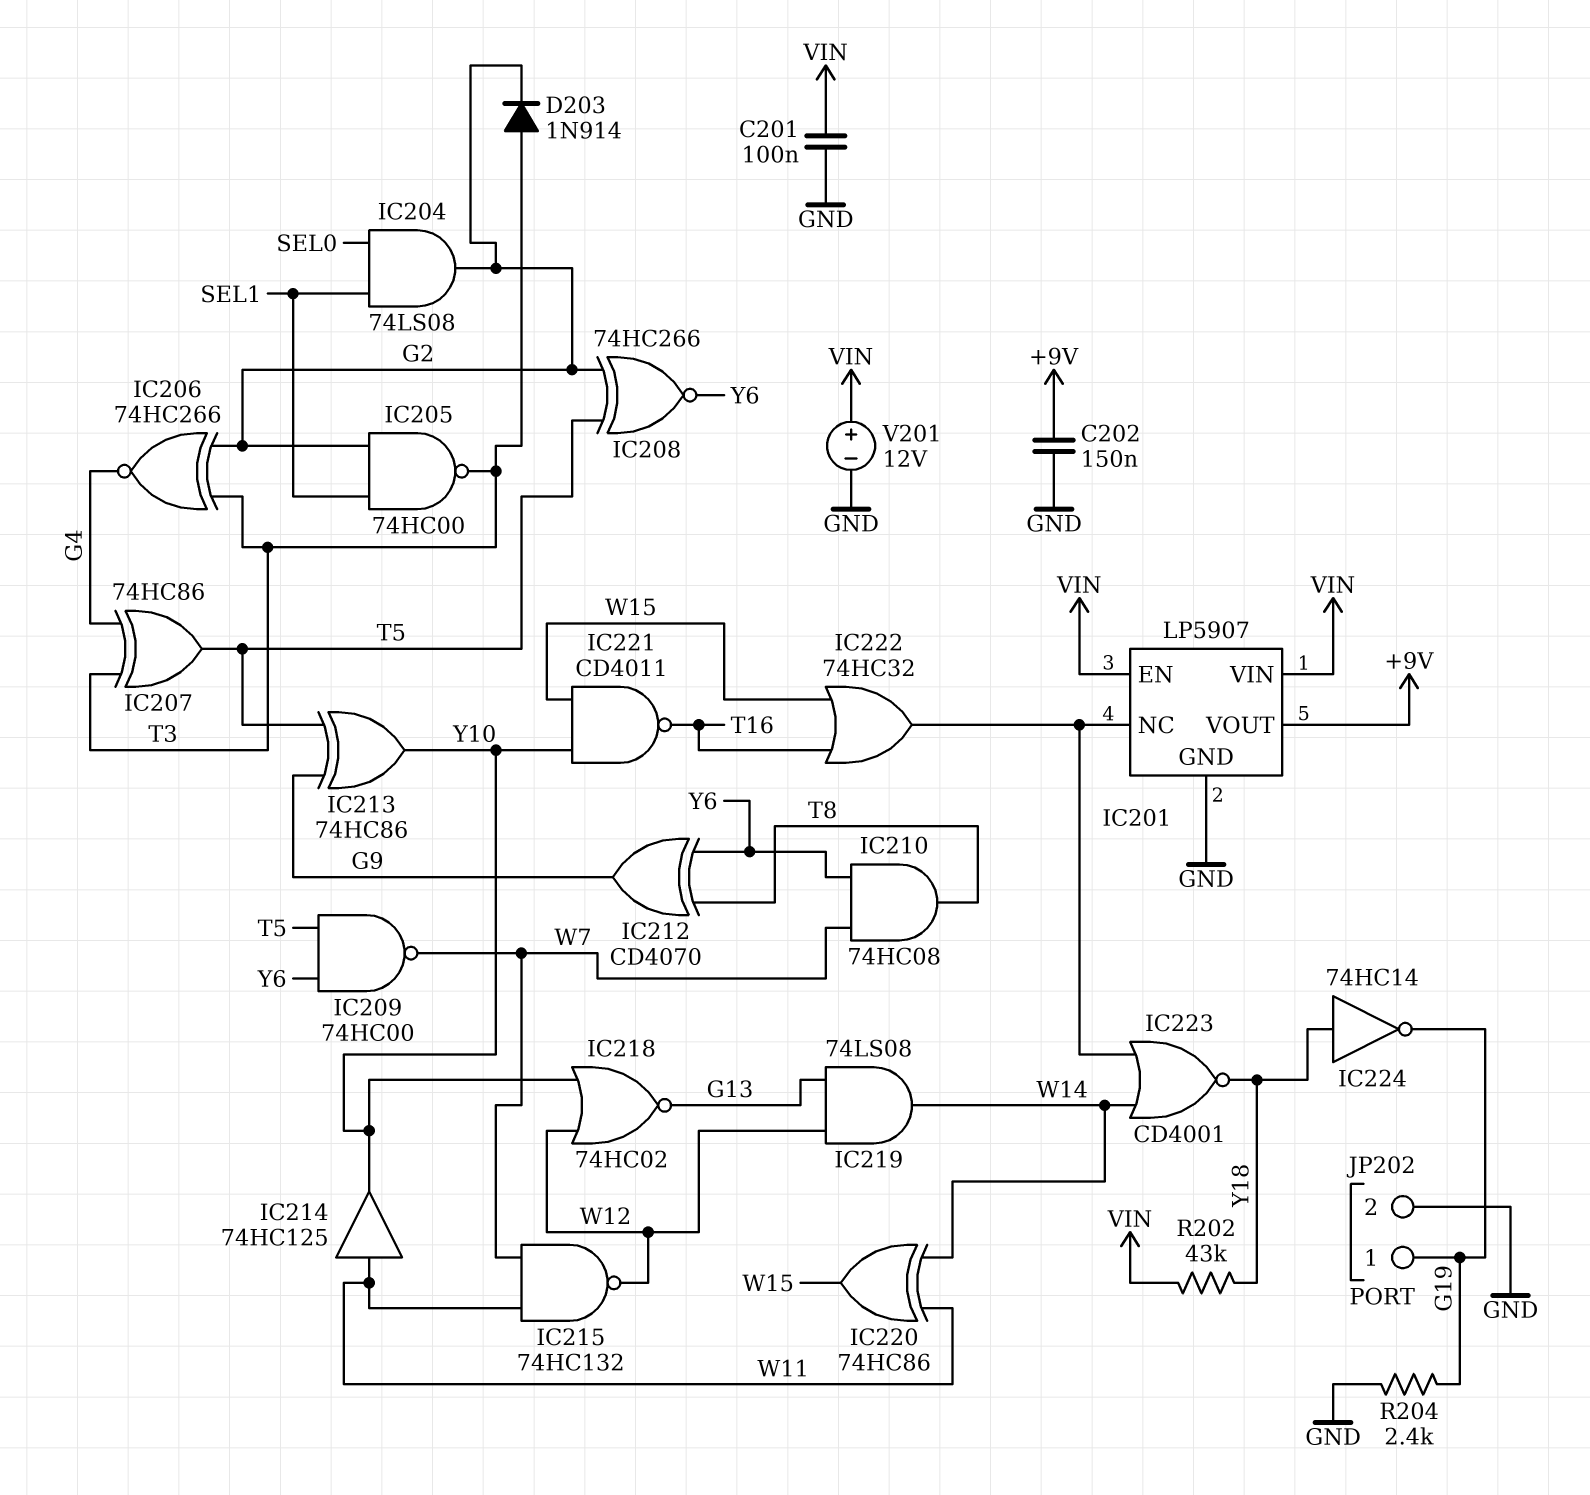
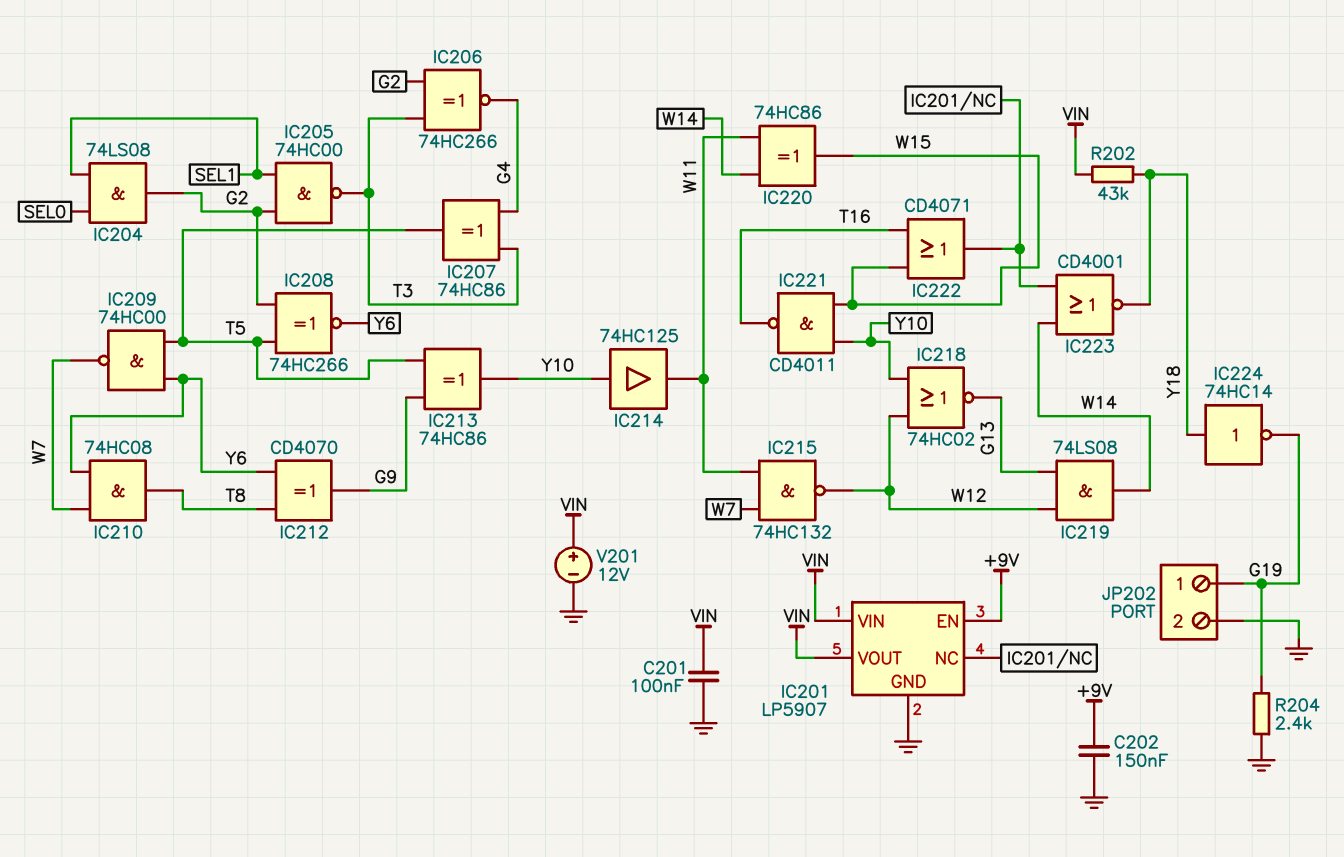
D203: diode 1N914 (A T3, K G2) -> none
IC201 pin EN: VIN -> +9V
IC201 pin VOUT: +9V -> VIN
IC214: buffer 74HC125 (in W11, out Y10) -> buffer 74HC125 (in Y10, out W11)
IC222: OR 74HC32 (in T16, in W15, out IC201/NC) -> OR CD4071 (in T16, in W15, out IC201/NC)

